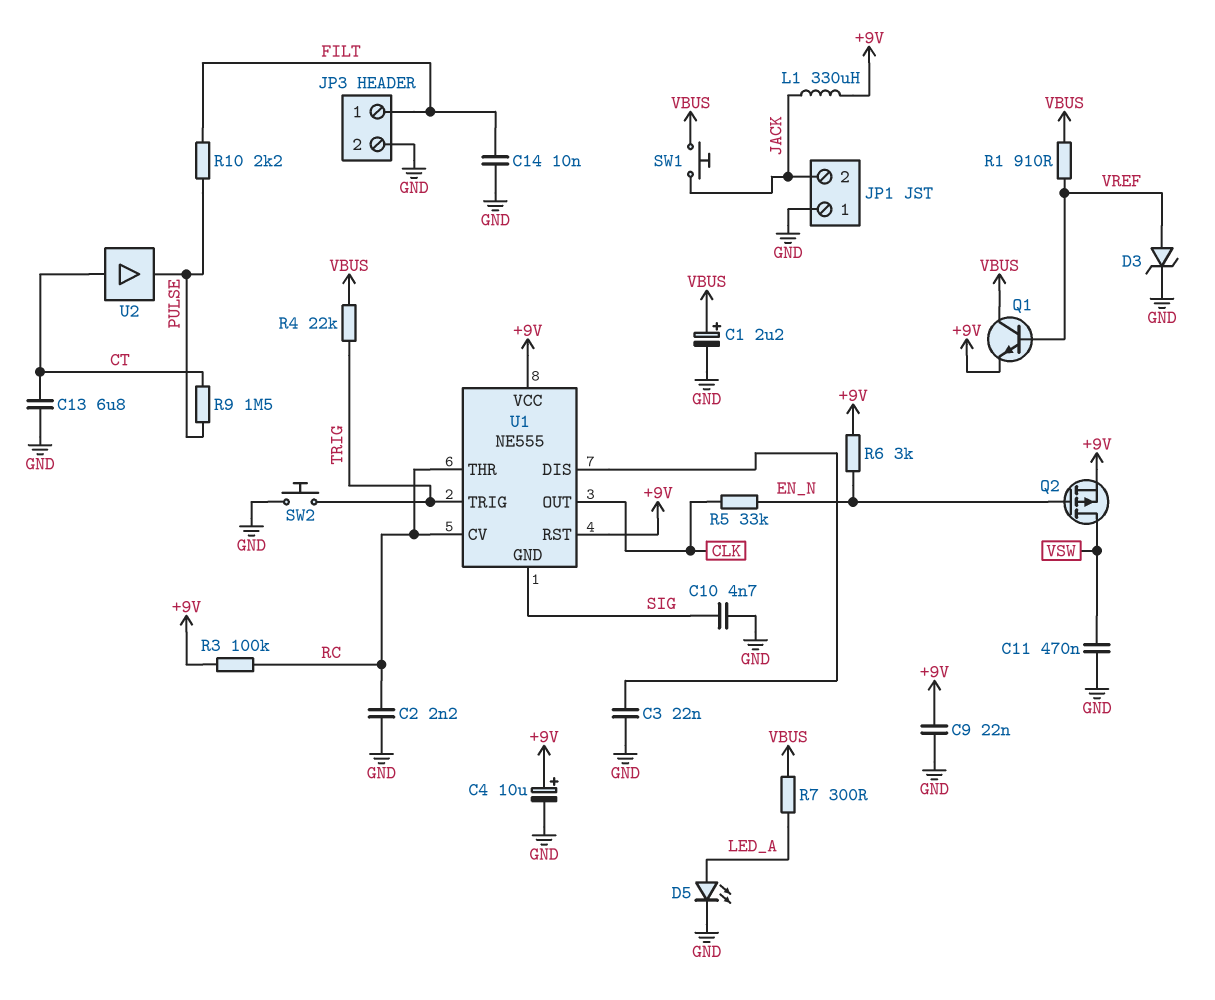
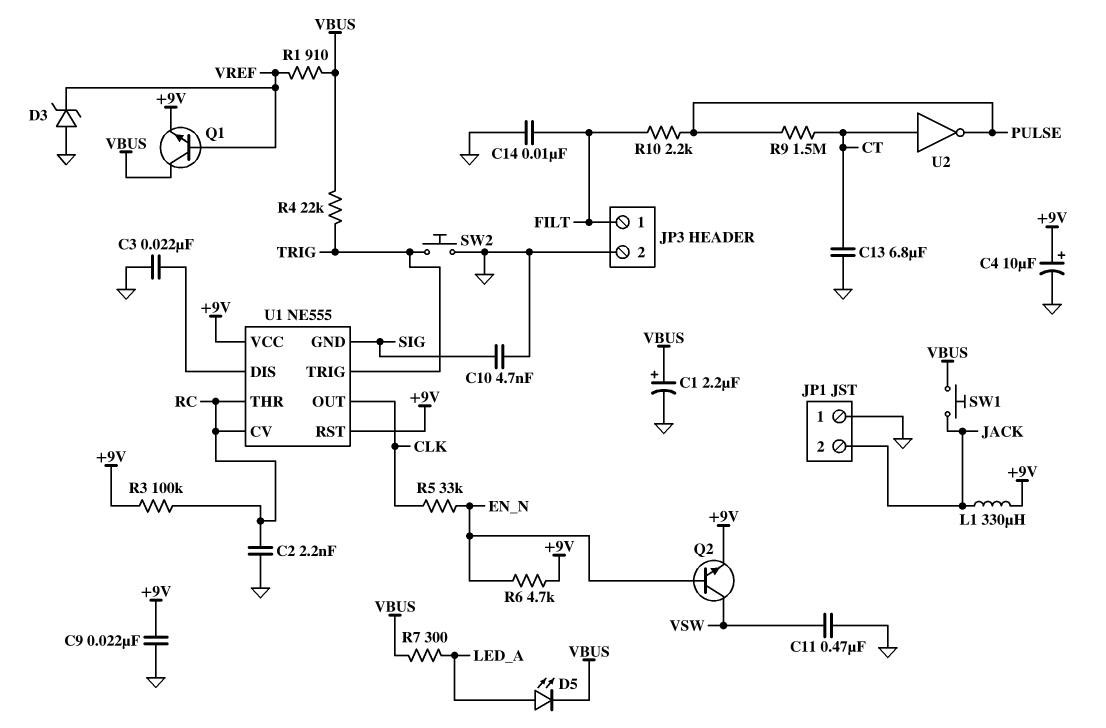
D3: zener (A VREF, K GND) -> zener (A GND, K VREF)
D5: LED (A LED_A, K GND) -> LED (A LED_A, K VBUS)
Q2: PMOS (G EN_N, D VSW, S +9V) -> NPN (B EN_N, C VSW, E +9V)
R6: 3k (+9V, EN_N) -> 4.7k (+9V, EN_N)
U2: buffer (in CT, out PULSE) -> NOT (in CT, out PULSE)

